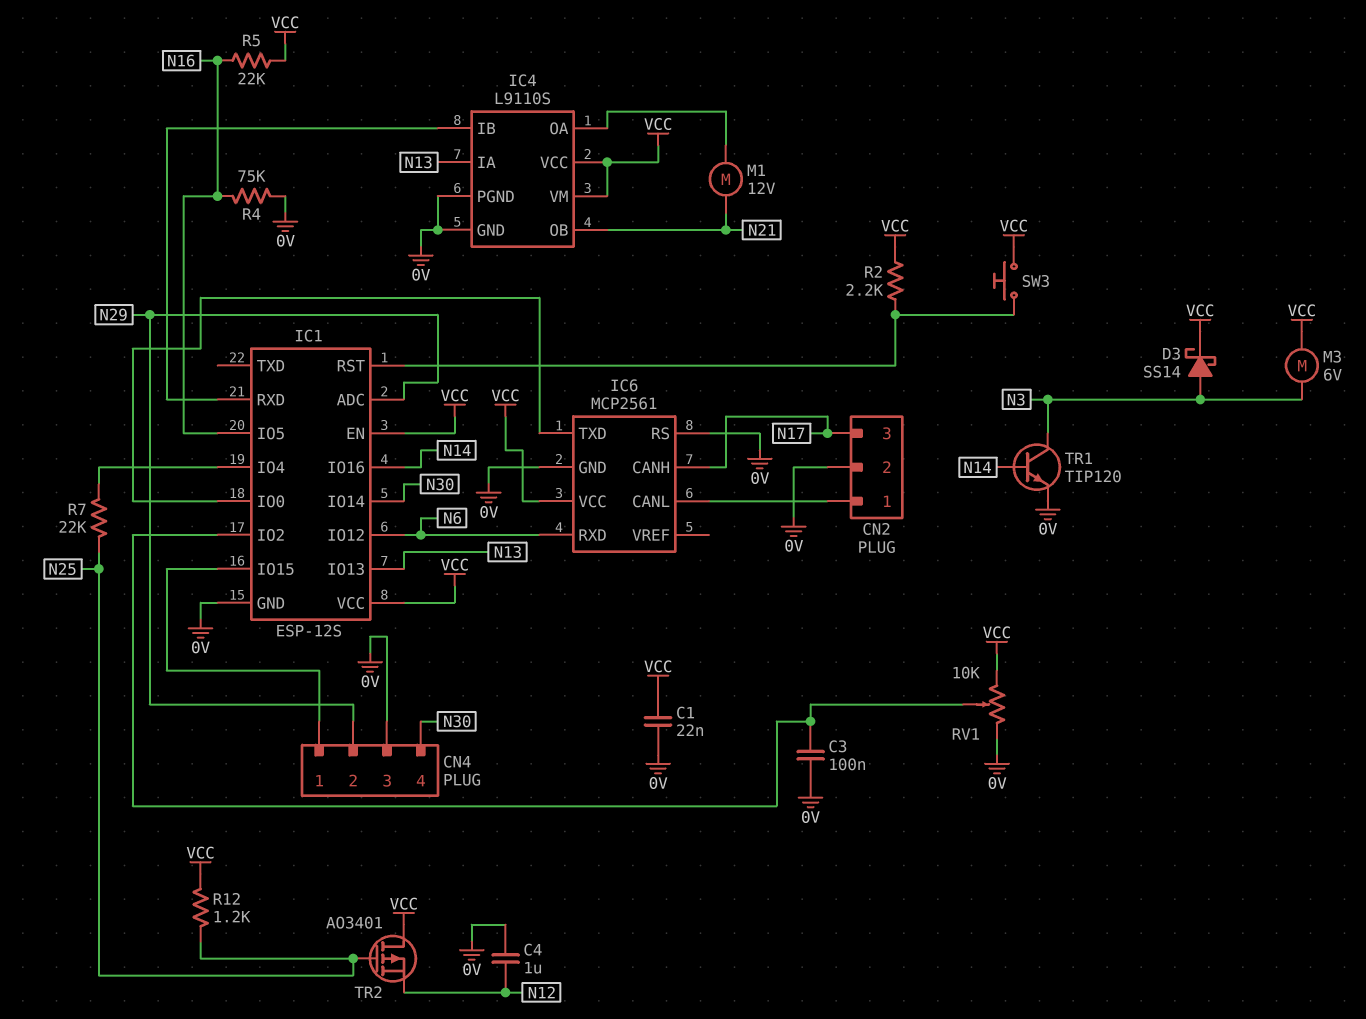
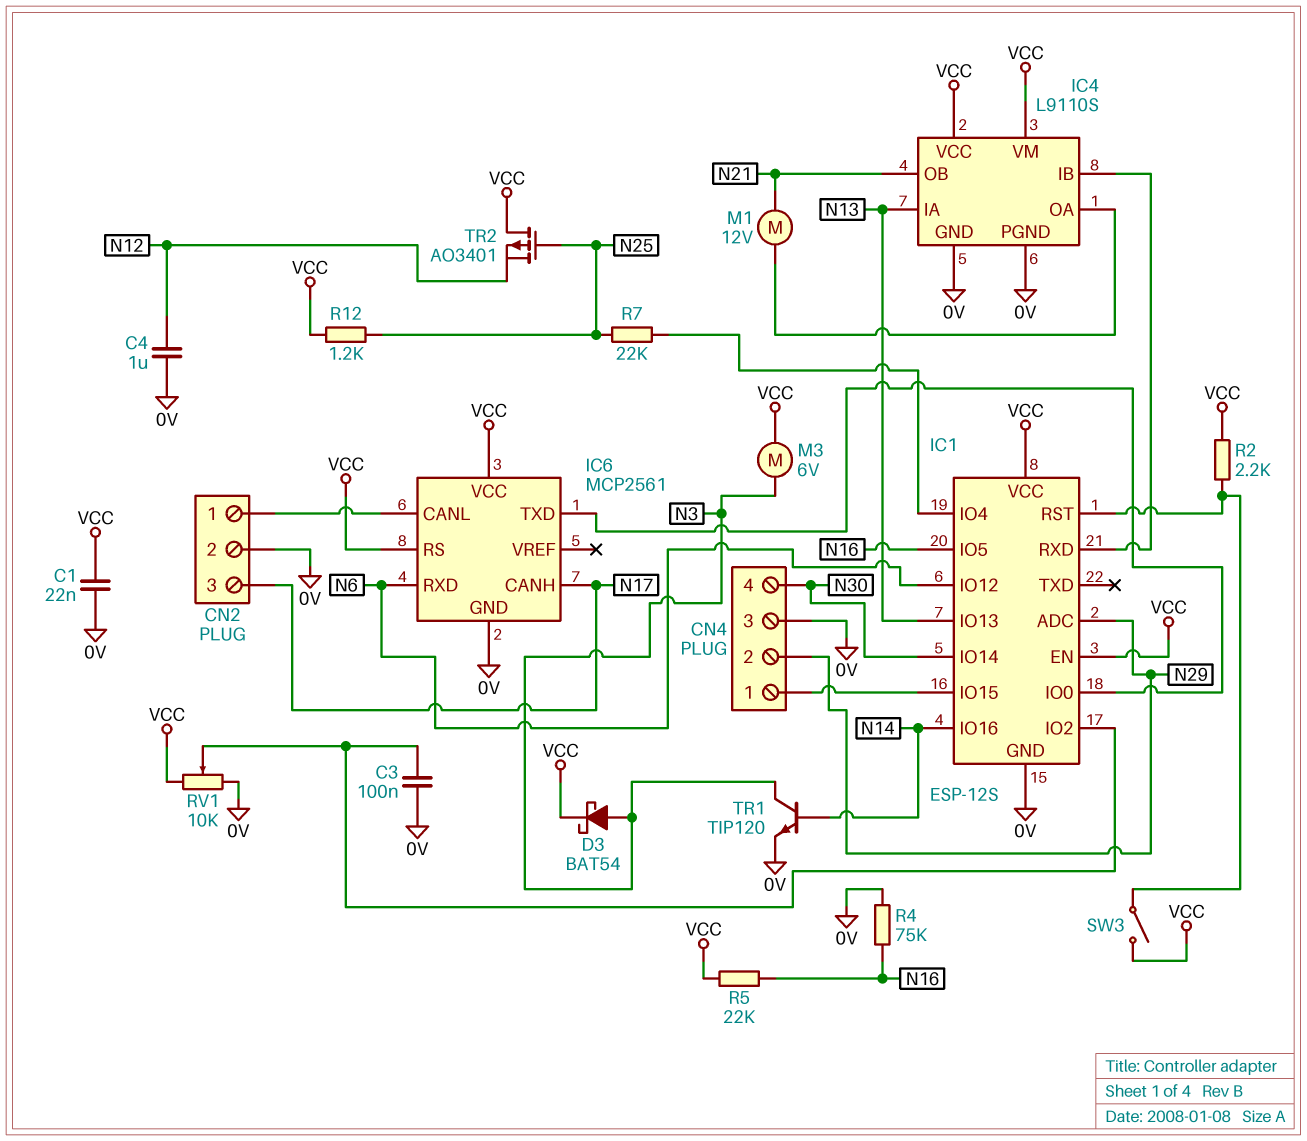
D3: schottky SS14 (A N3, K VCC) -> schottky BAT54 (A N3, K VCC)
IC6 pin RS: 0V -> VCC
SW3: button (IC1/RST, VCC) -> switch (IC1/RST, VCC)

